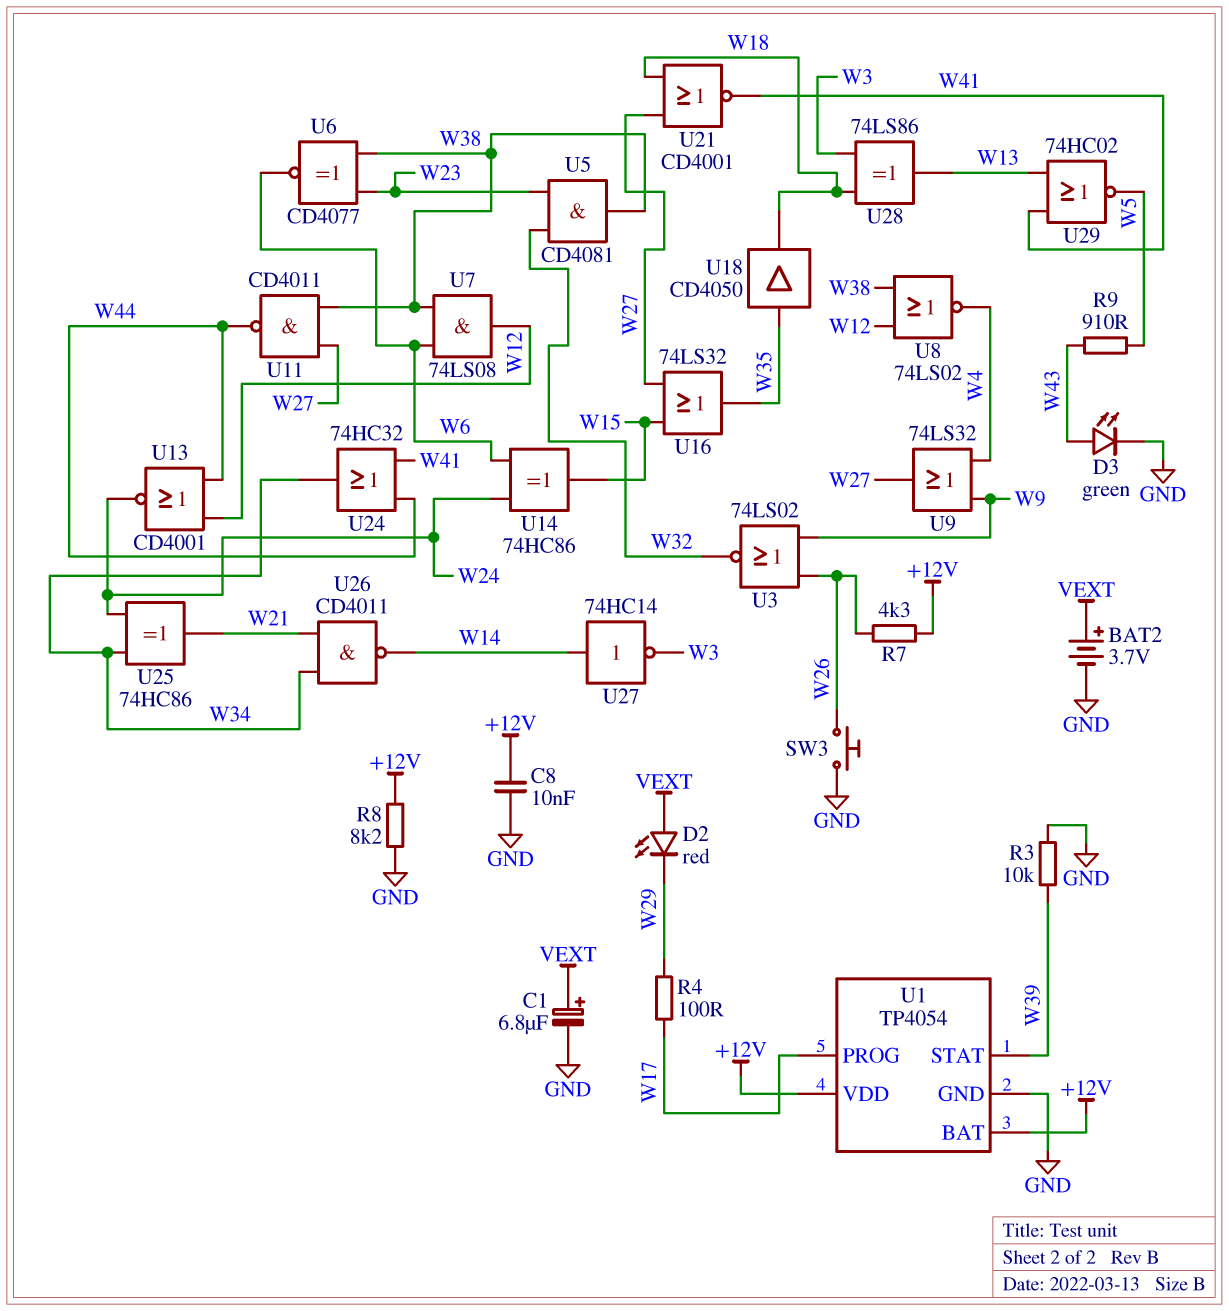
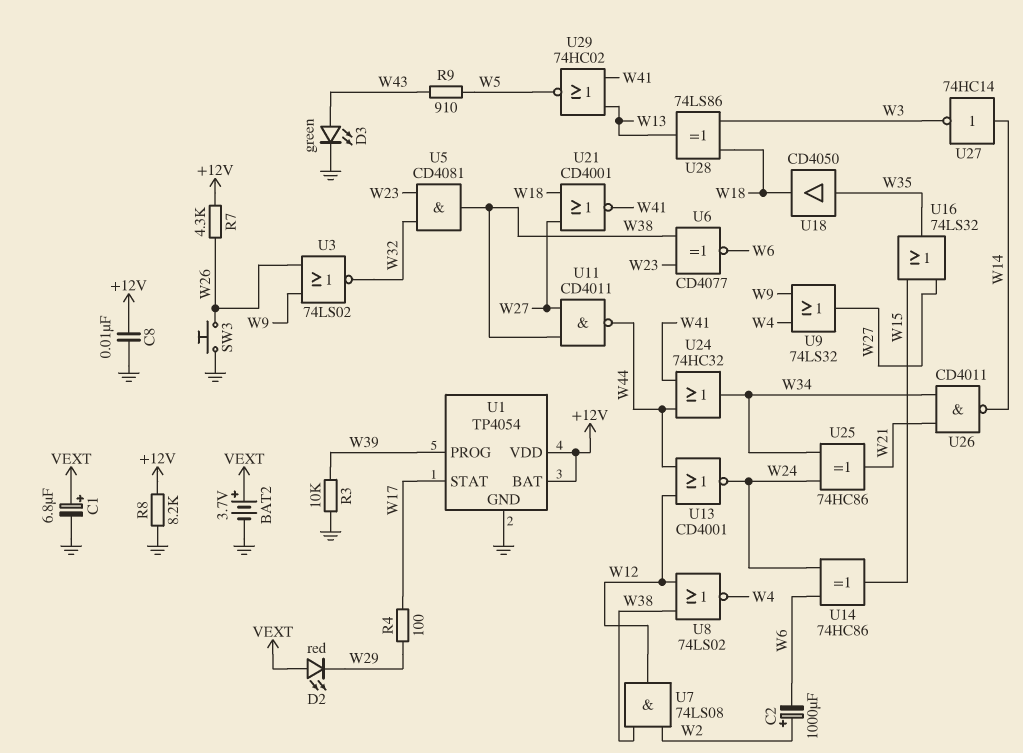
C2: none -> 1000uF (plus W2, minus W6)
U1 pin PROG: W17 -> W39
U1 pin STAT: W39 -> W17
U7: AND 74LS08 (in W6, in W38, out W12) -> AND 74LS08 (in W2, in W38, out W12)

